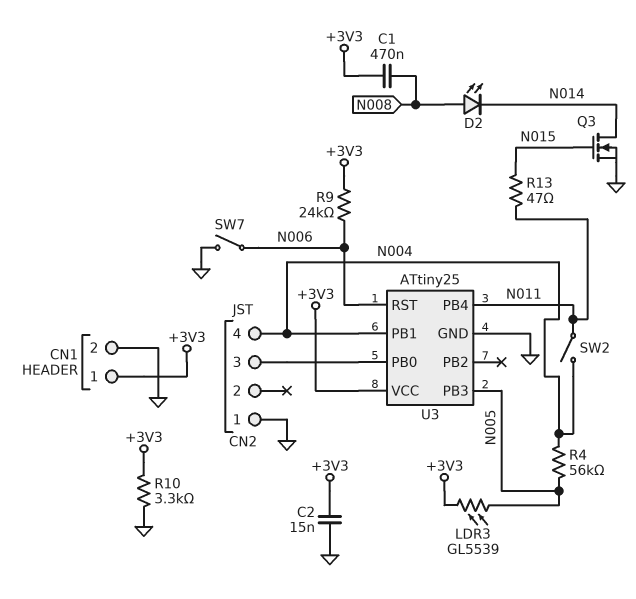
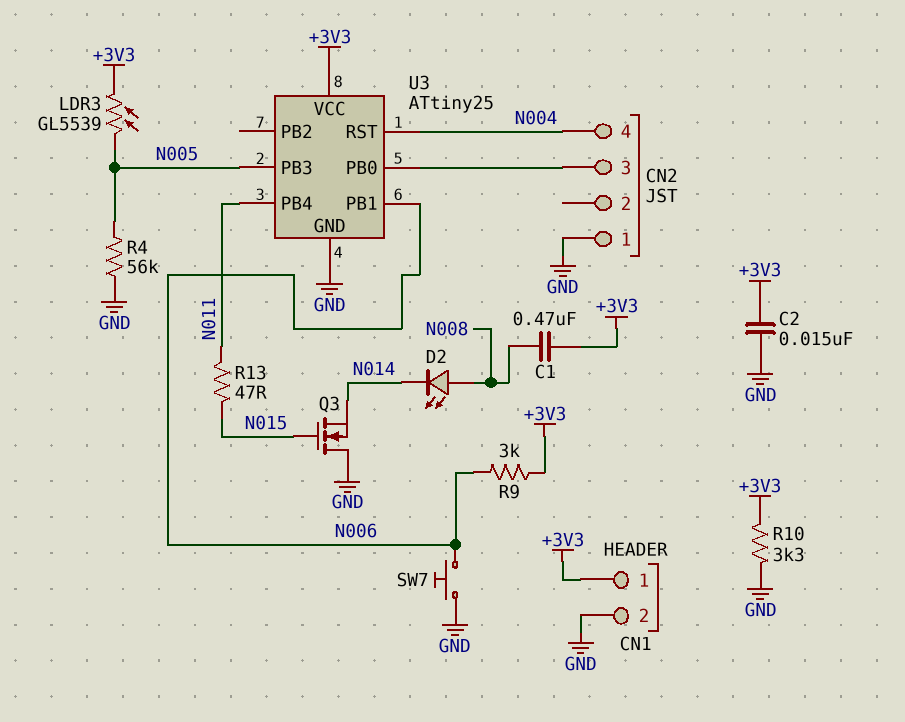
Q3: NMOS (G N015, D N014, S GND) -> NMOS (G N015, D GND, S N014)
R4: 56k (N004, N005) -> 56k (GND, N005)
R9: 24k (+3V3, N006) -> 3k (+3V3, N006)
SW2: switch (N004, N011) -> none
SW7: switch (GND, N006) -> button (GND, N006)
U3 pin PB1: N004 -> N006
U3 pin RST: N006 -> N004

